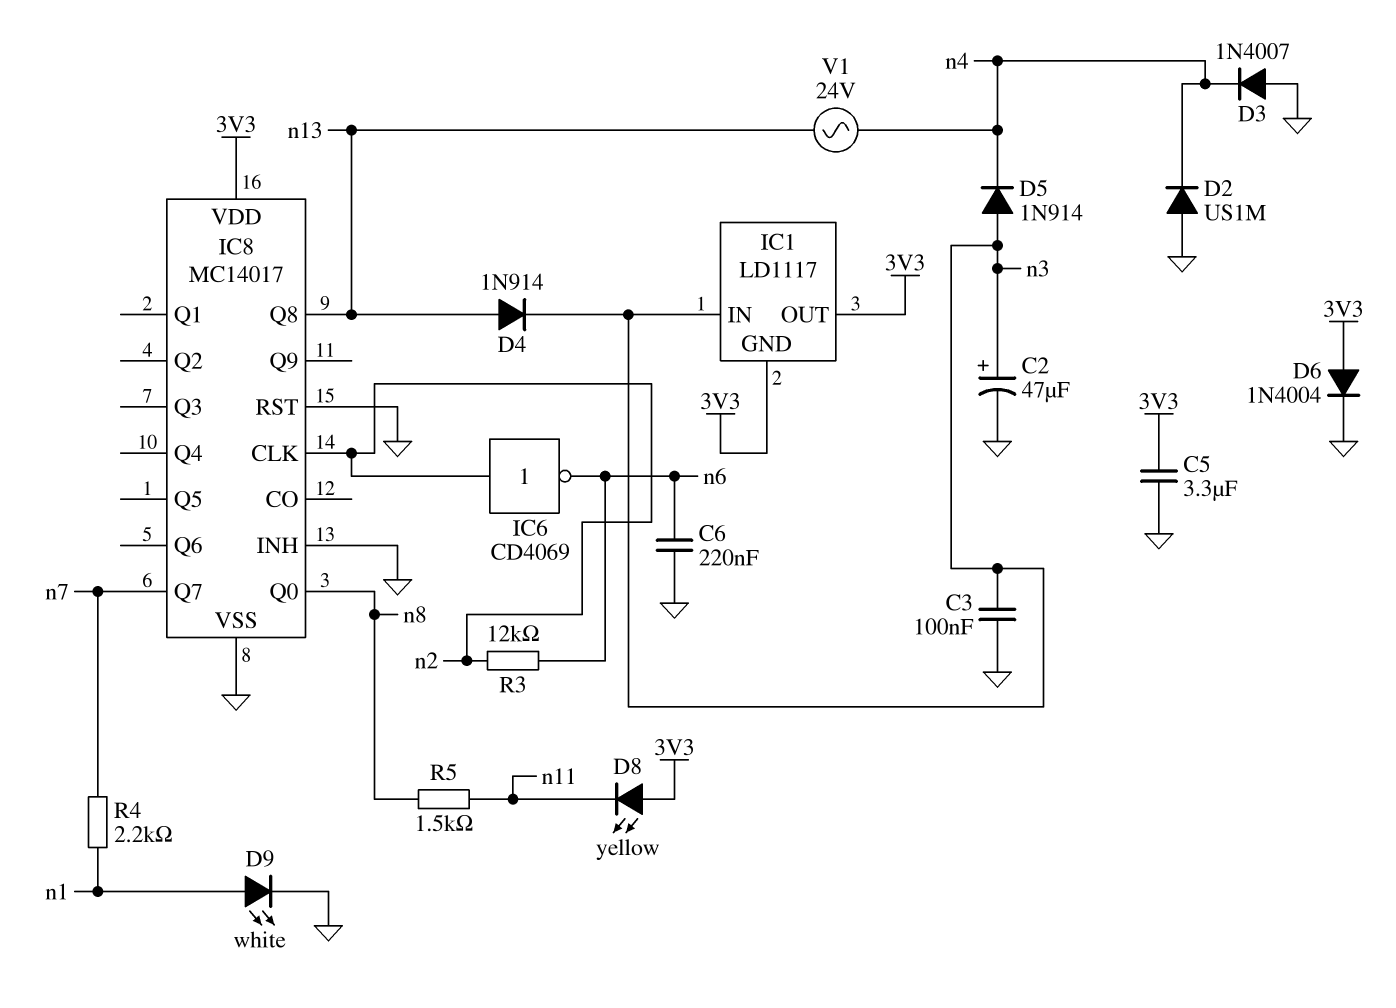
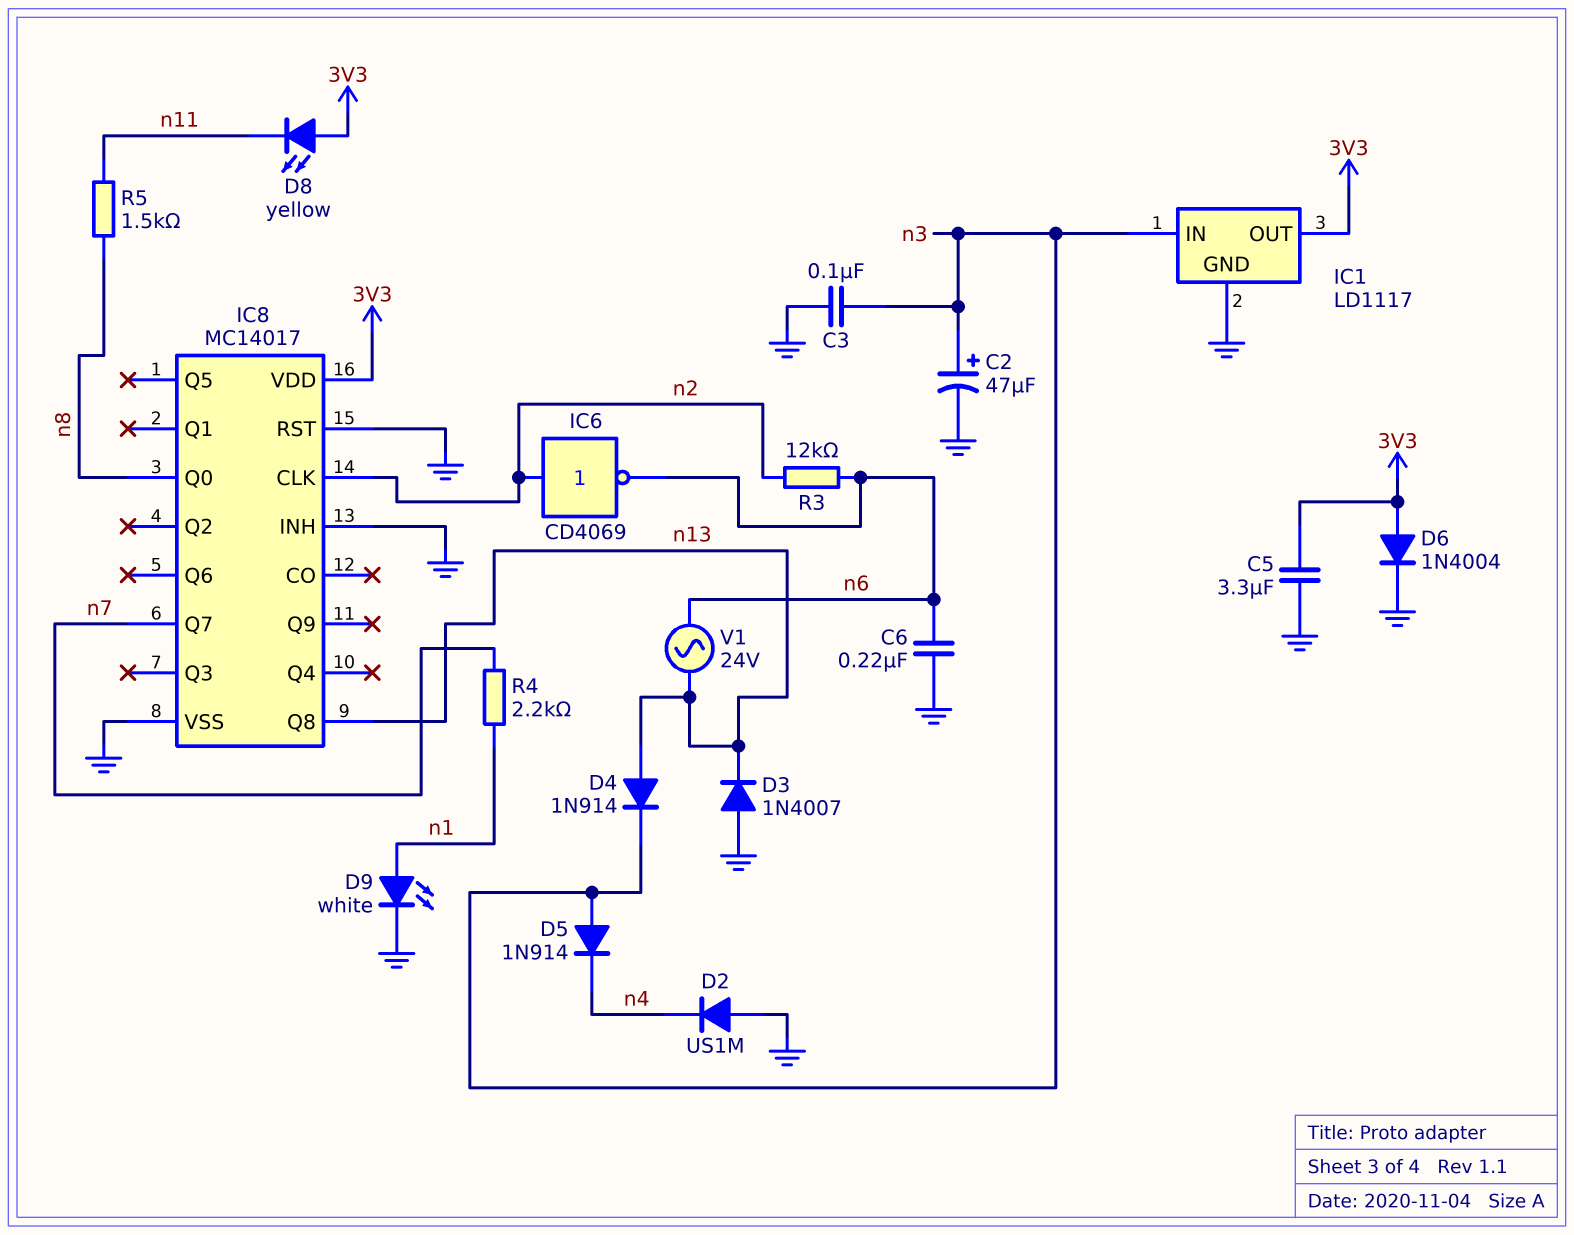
D3: diode 1N4007 (A GND, K n4) -> diode 1N4007 (A GND, K n13)
IC1 pin GND: 3V3 -> GND
V1: AC 24V (n4, n13) -> AC 24V (n6, n13)

